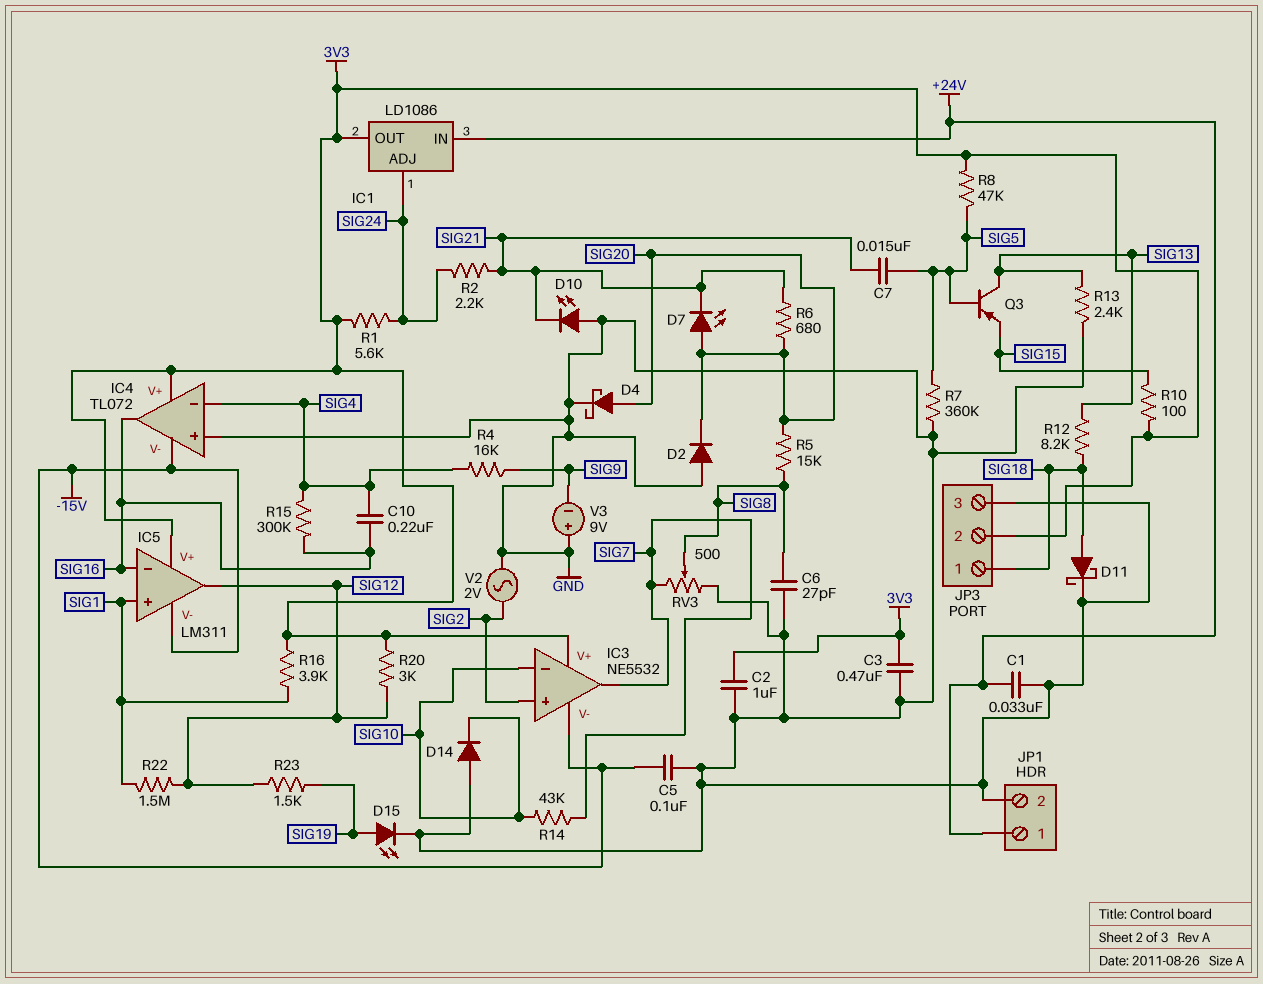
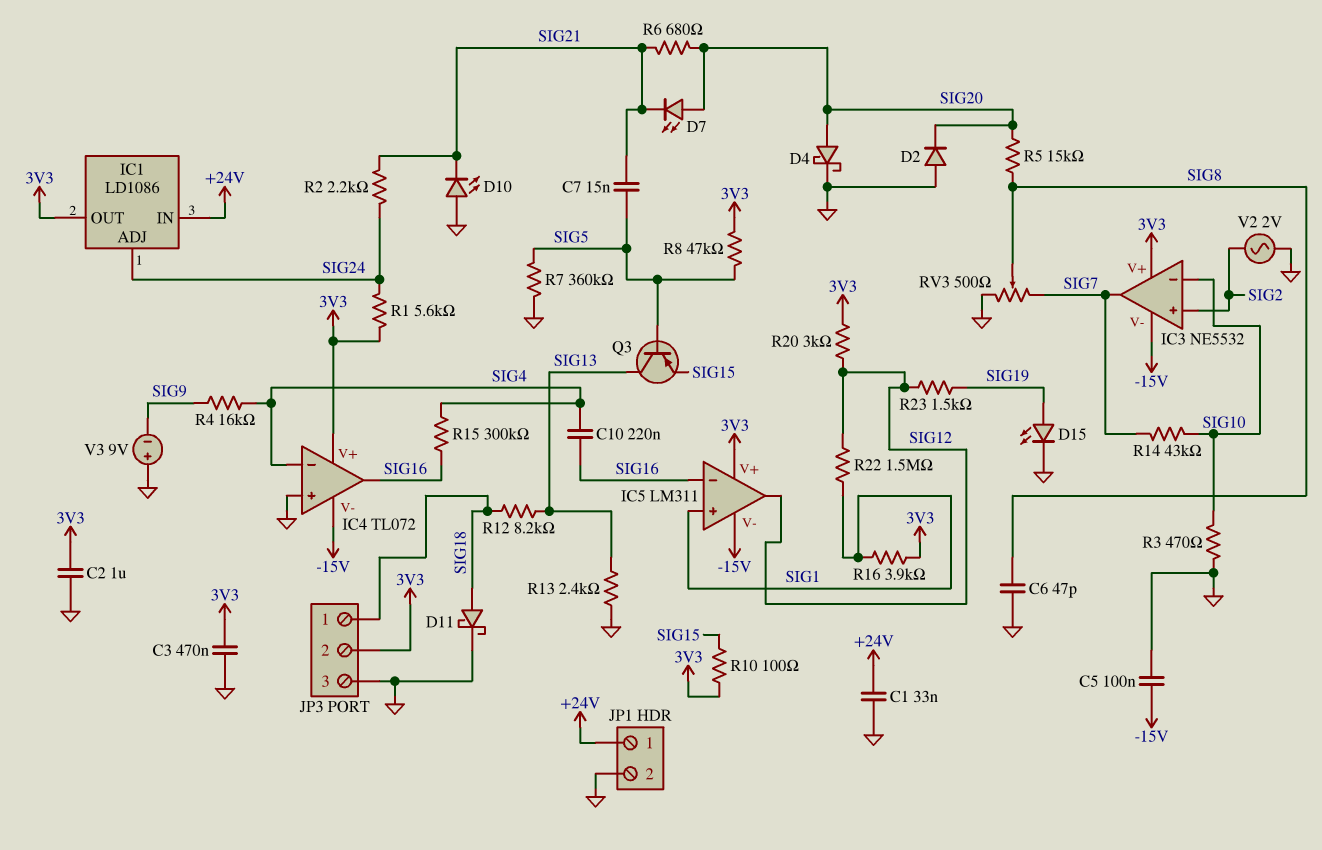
C6: 27pF (GND, SIG8) -> 47pF (GND, SIG8)
D14: diode (A GND, K SIG10) -> none
R3: none -> 470 (GND, SIG10)

